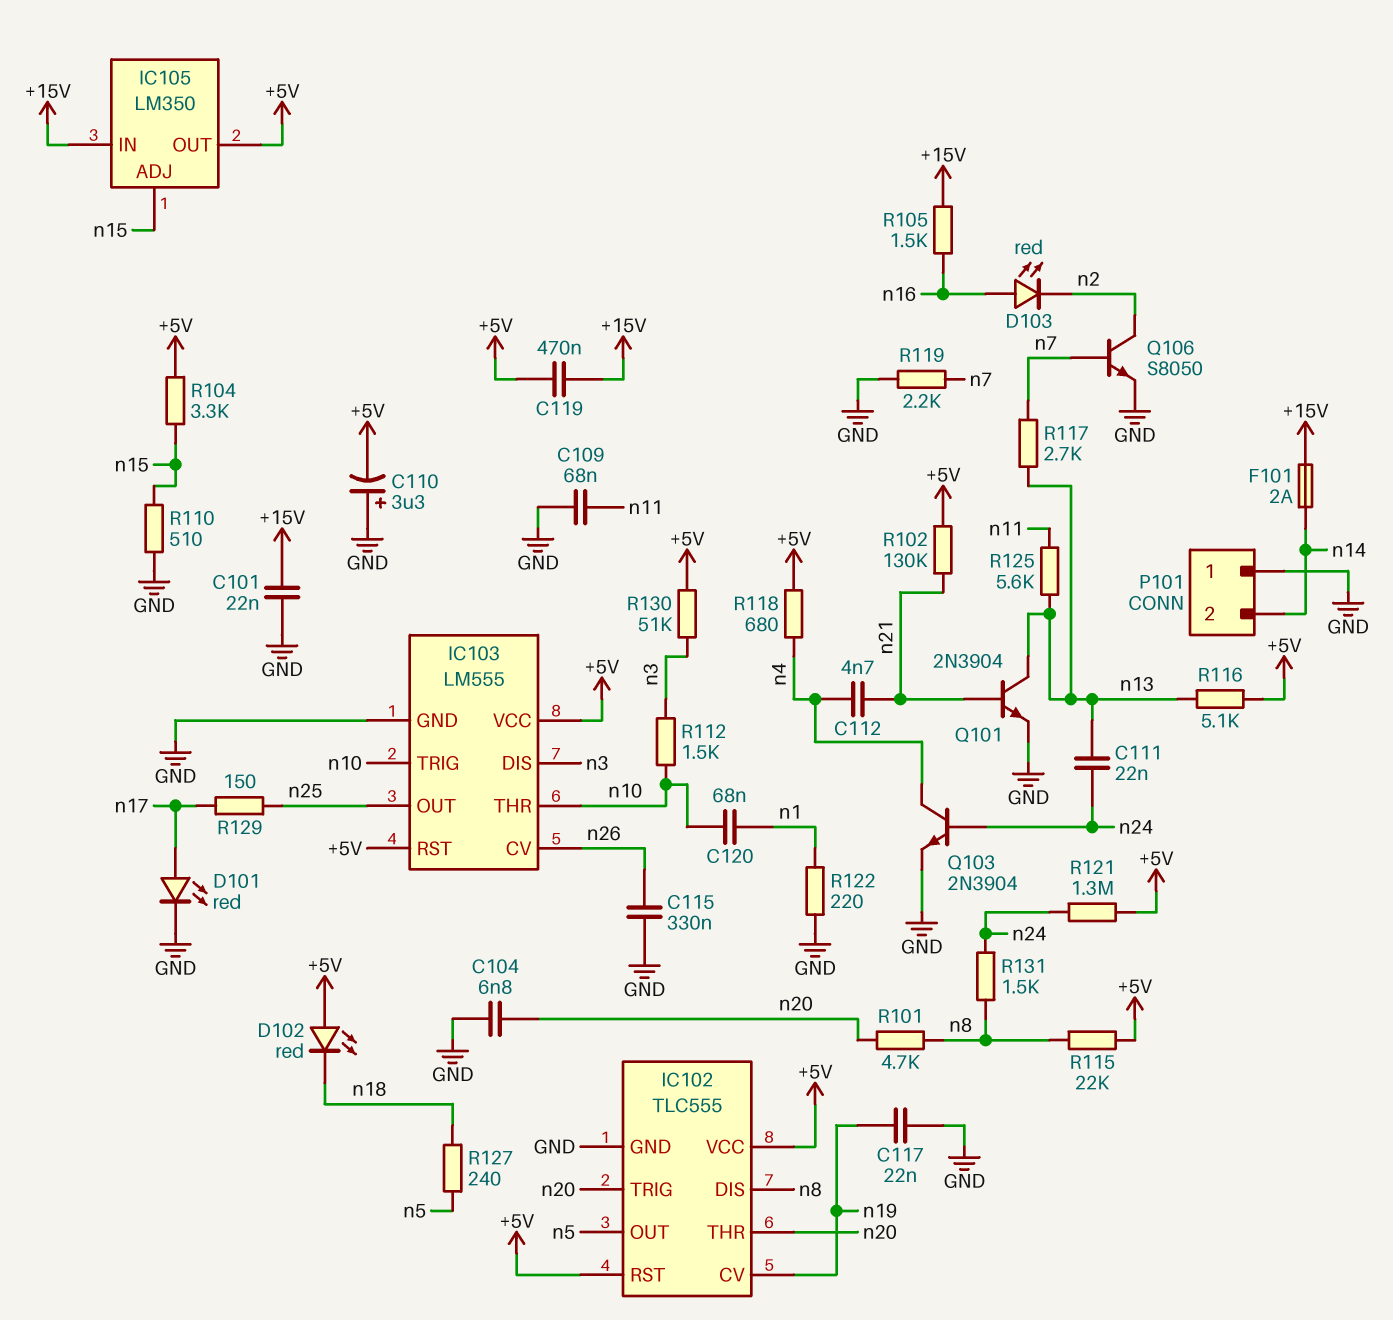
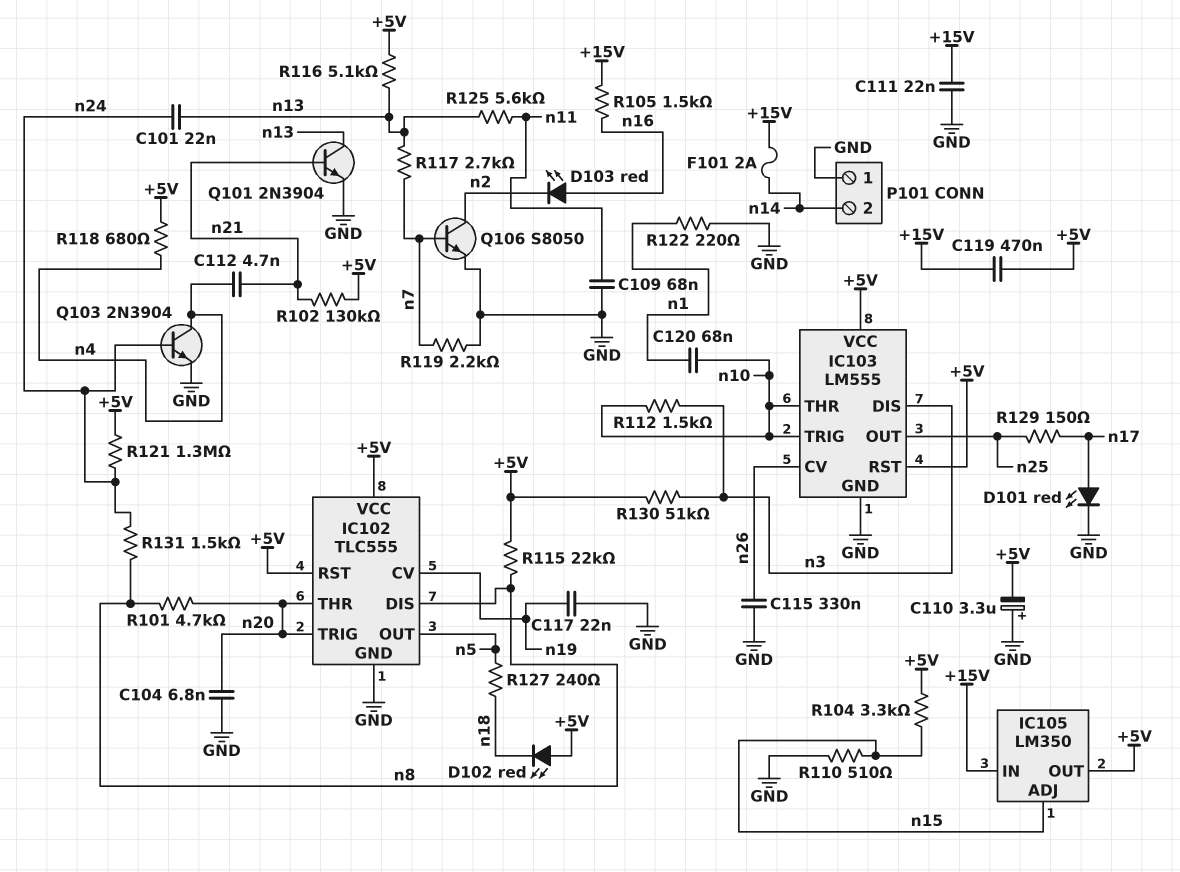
C101: 22nF (+15V, GND) -> 22nF (n13, n24)
C111: 22nF (n13, n24) -> 22nF (+15V, GND)

